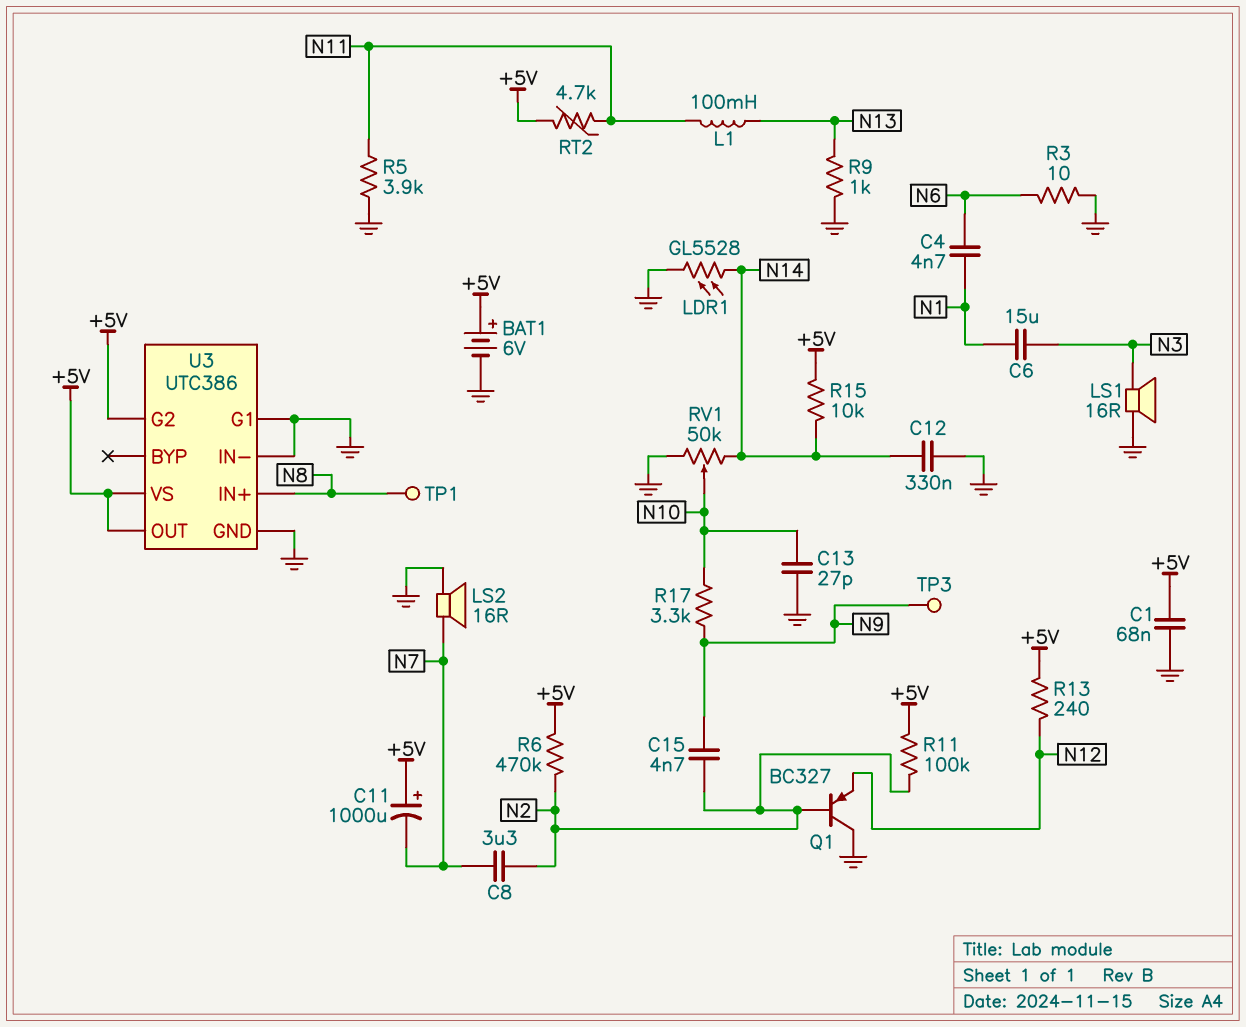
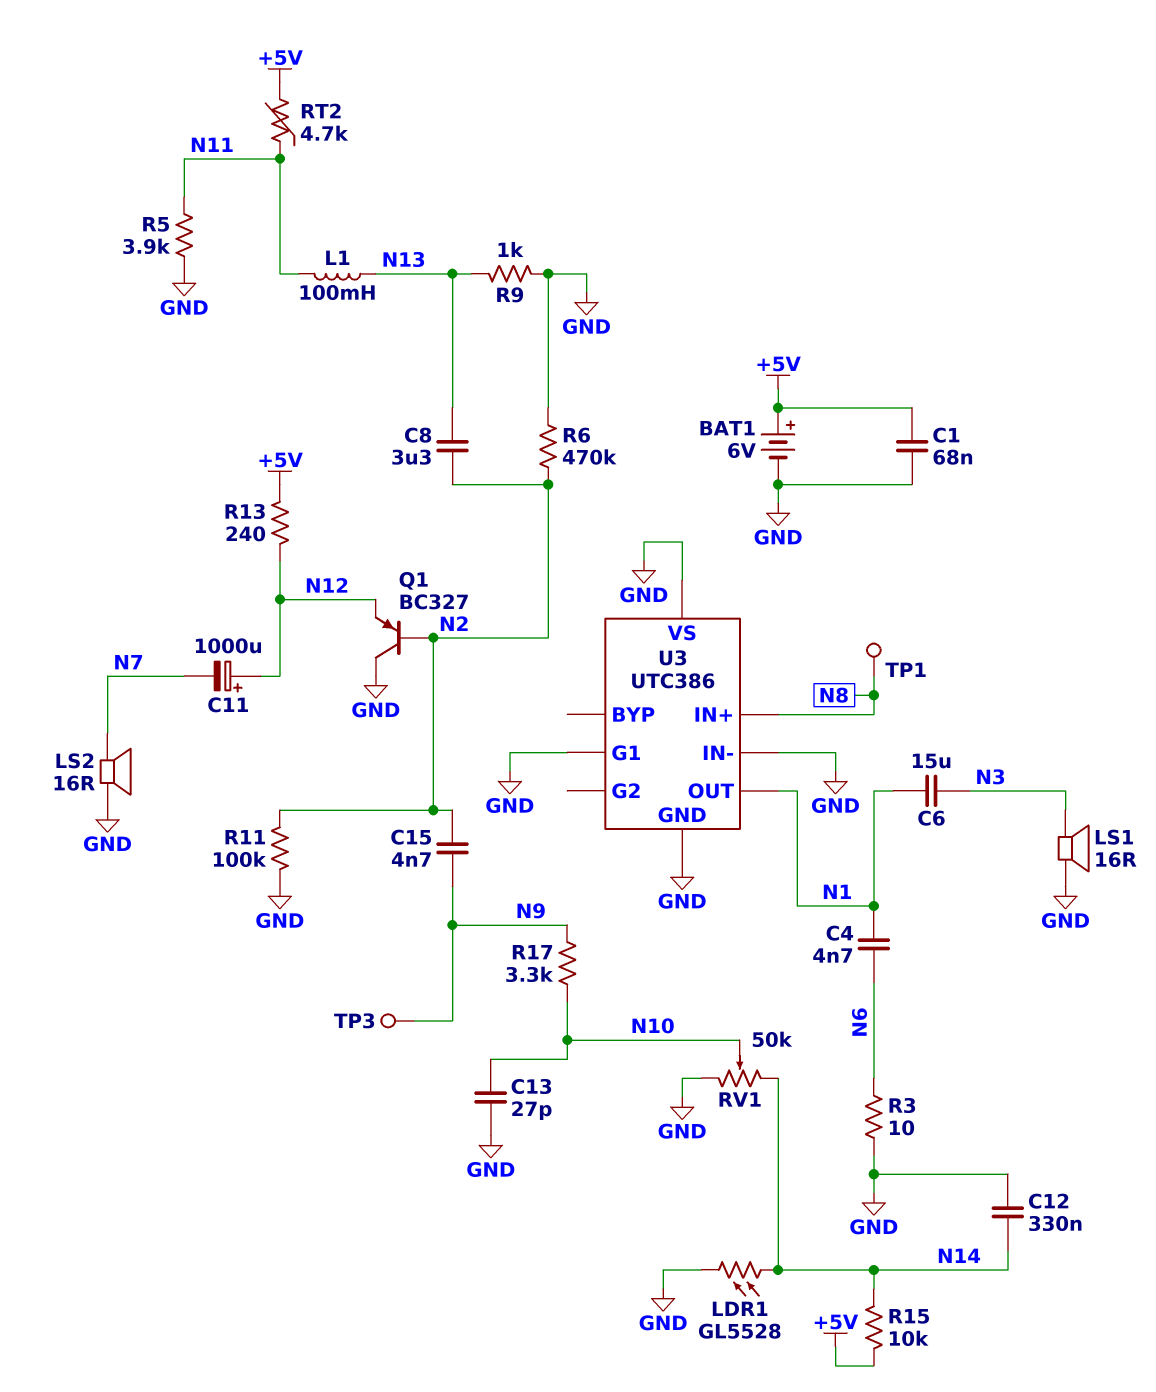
C8: 3.3uF (N2, N7) -> 3.3uF (N2, N13)
C11: 1000uF (plus +5V, minus N7) -> 1000uF (plus N12, minus N7)
R6: 470k (+5V, N2) -> 470k (GND, N2)
R11: 100k (+5V, N2) -> 100k (GND, N2)
U3 pin G2: +5V -> none
U3 pin OUT: +5V -> N1
U3 pin VS: +5V -> GND

